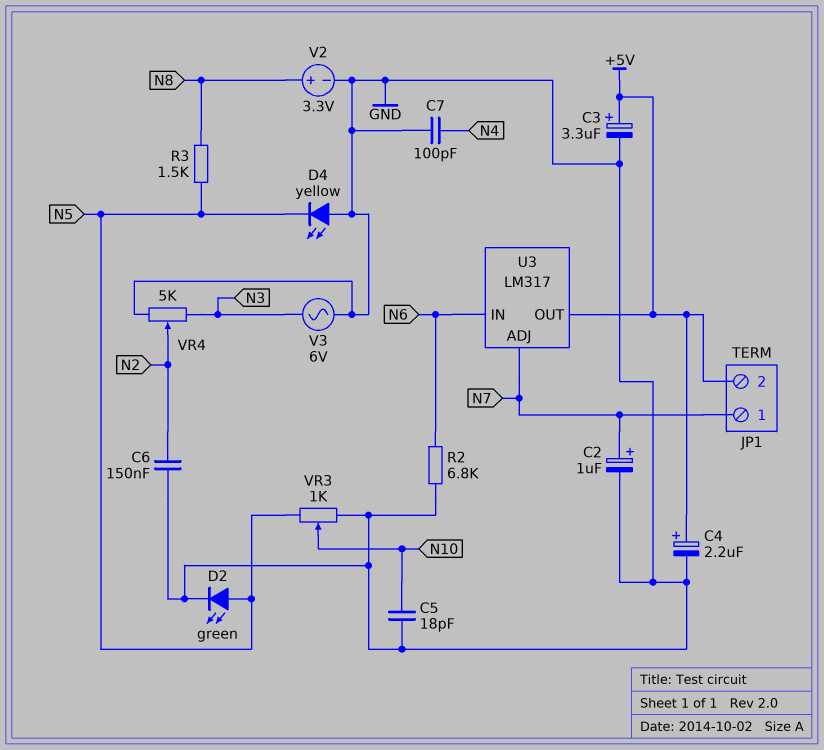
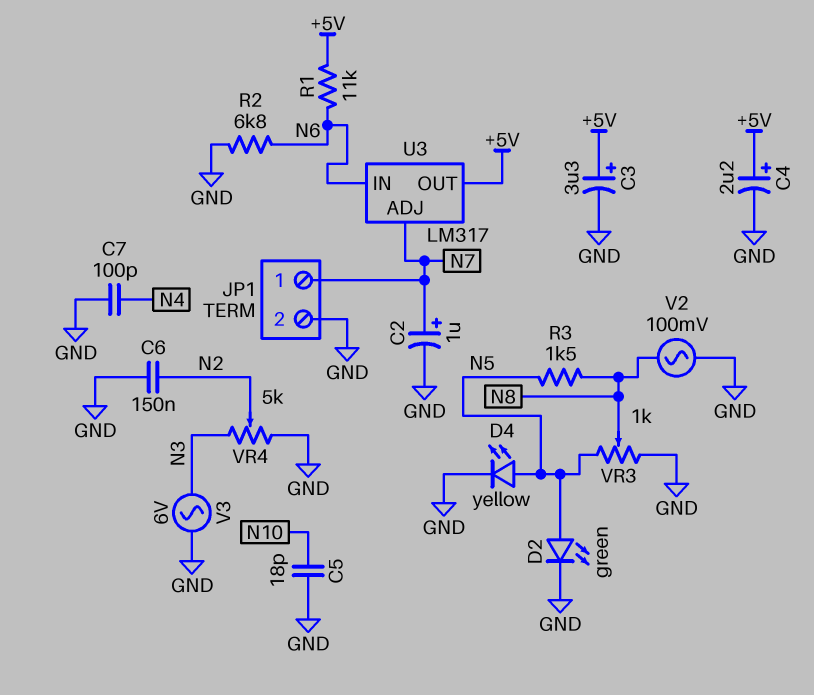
D4: LED yellow (A GND, K N5) -> LED yellow (A N5, K GND)
JP1 pin 2: +5V -> GND
R1: none -> 11k (+5V, N6)
V2: 3.3V (plus N8, minus GND) -> AC 100mV (GND, N8)
VR3: 1k (GND, N5, wiper N10) -> 1k (GND, N5, wiper N8)

